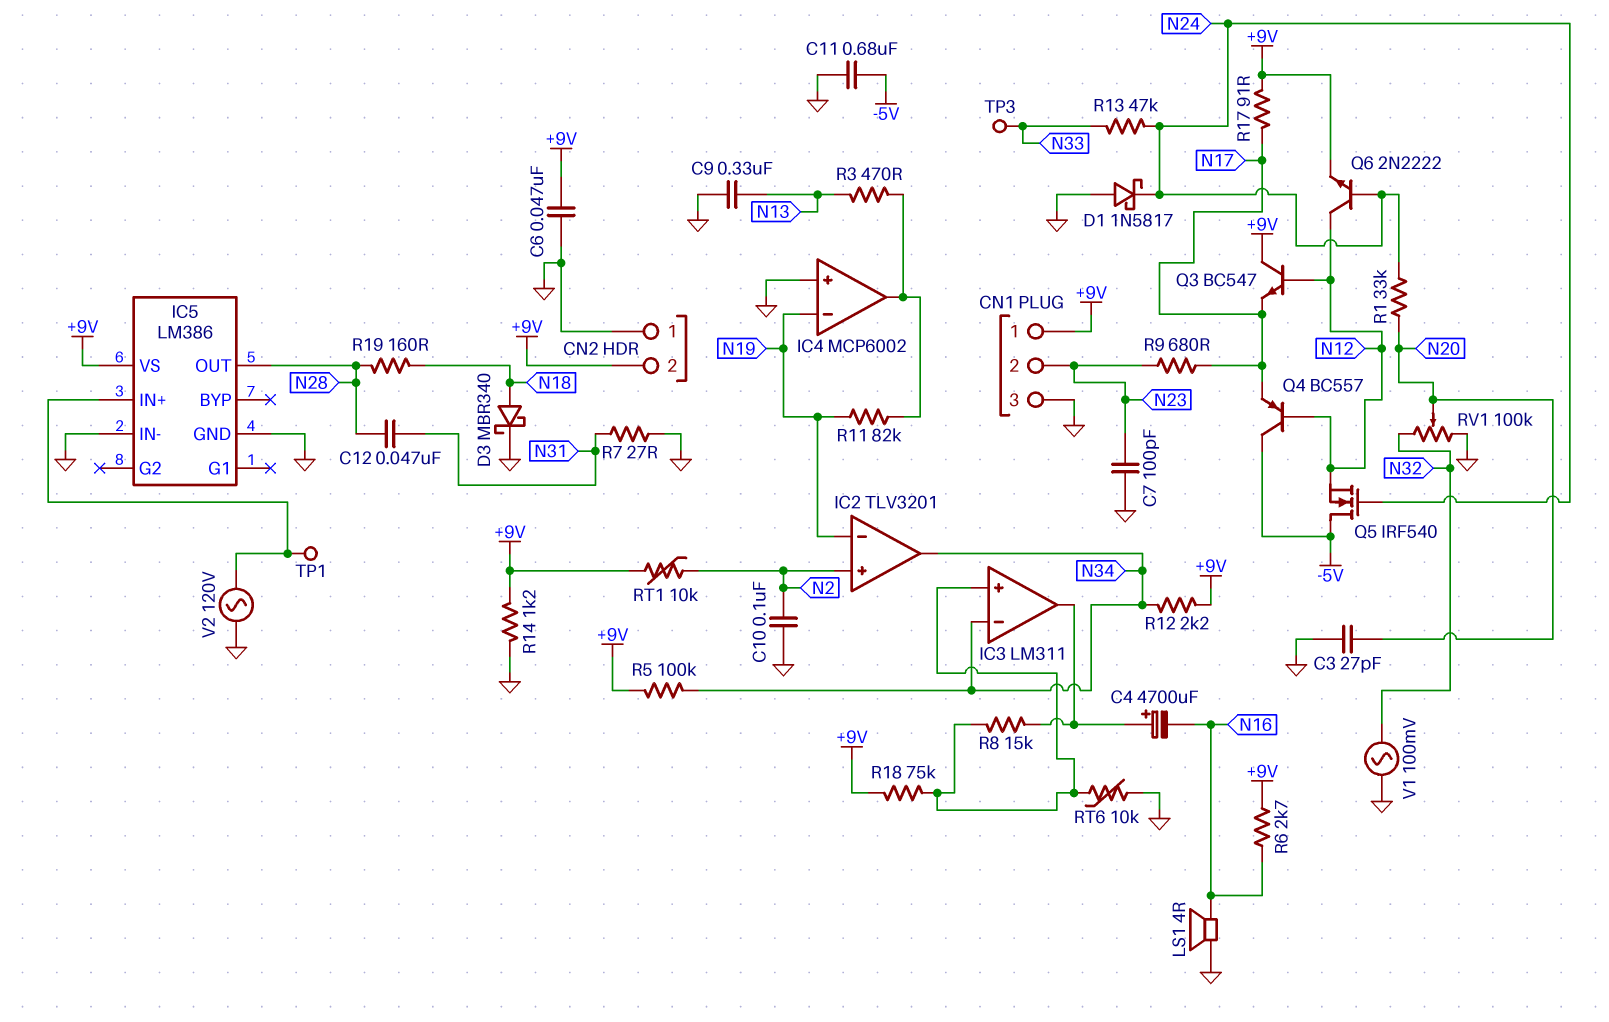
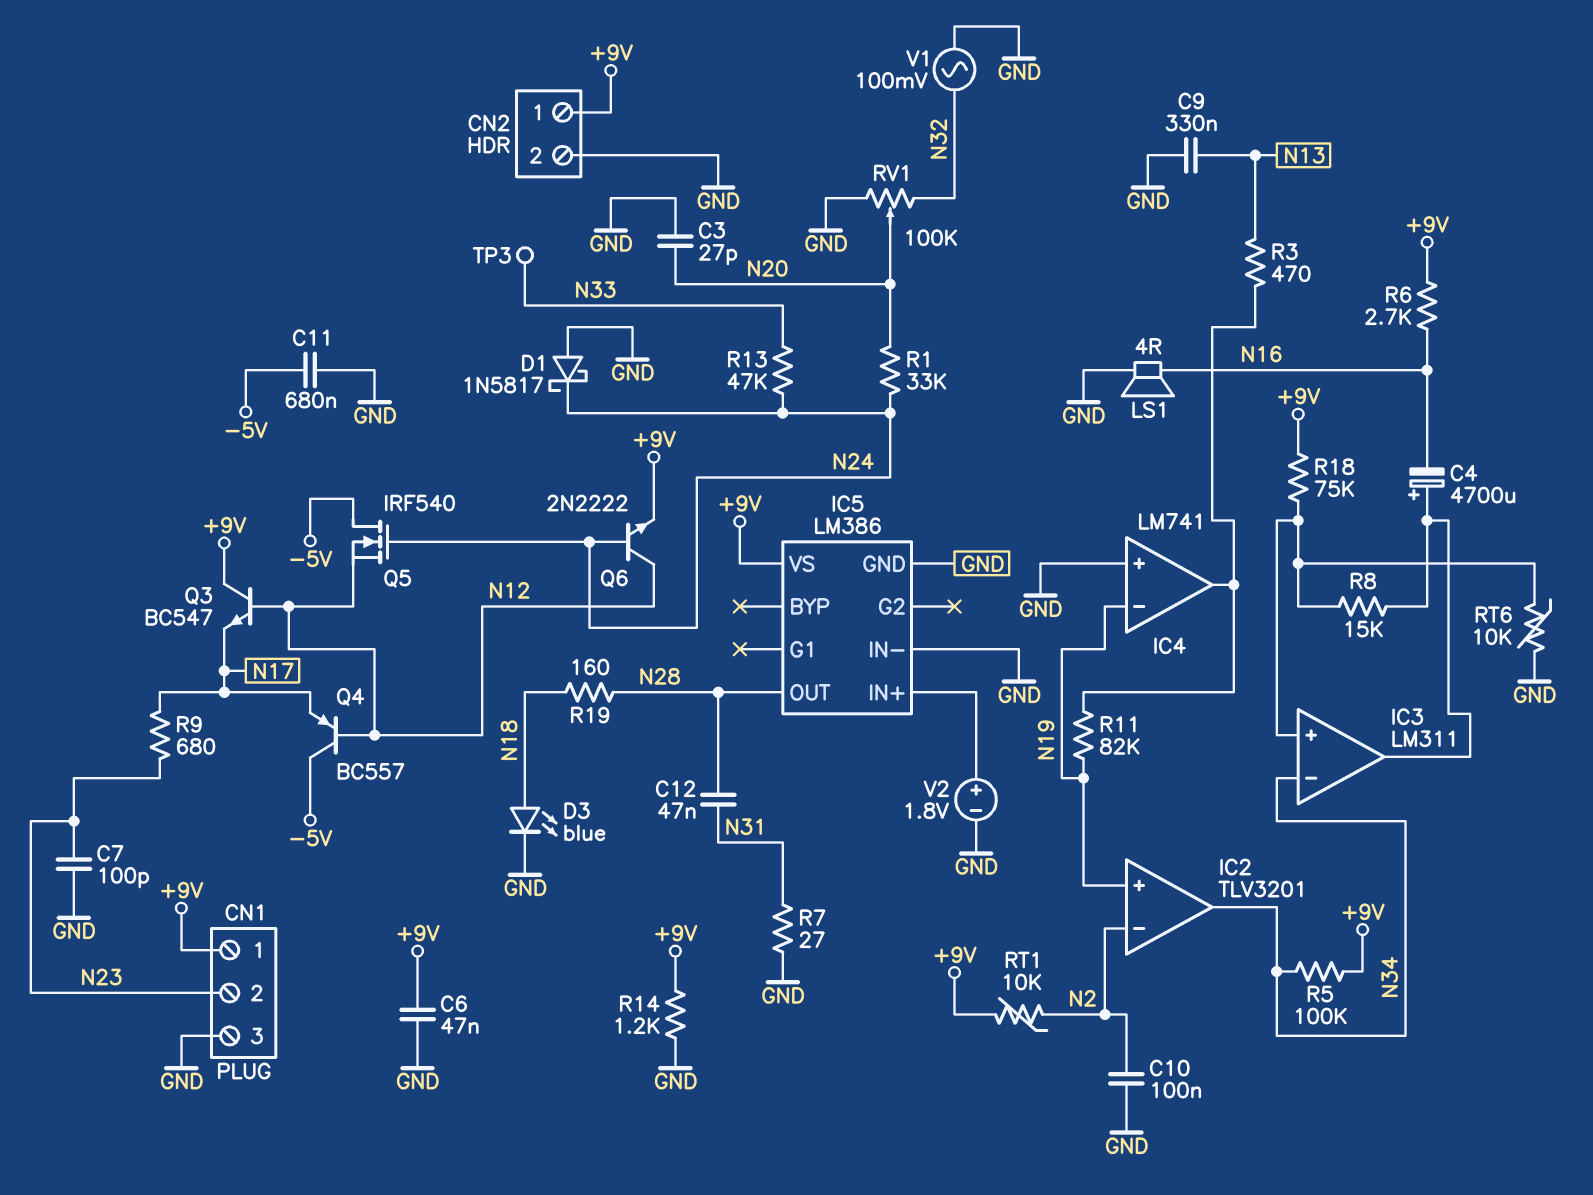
CN2 pin 1: GND -> +9V
CN2 pin 2: +9V -> GND
D3: schottky MBR340 (A N18, K GND) -> LED blue (A N18, K GND)
IC2 pin in+: N2 -> N19
IC2 pin in-: N19 -> N2
IC4: MCP6002 -> LM741
R12: 2.2k (+9V, N34) -> none
R17: 91 (+9V, N17) -> none
TP1: test point (IC5/IN+) -> none
V2: AC 120V (GND, IC5/IN+) -> 1.8V (plus IC5/IN+, minus GND)

